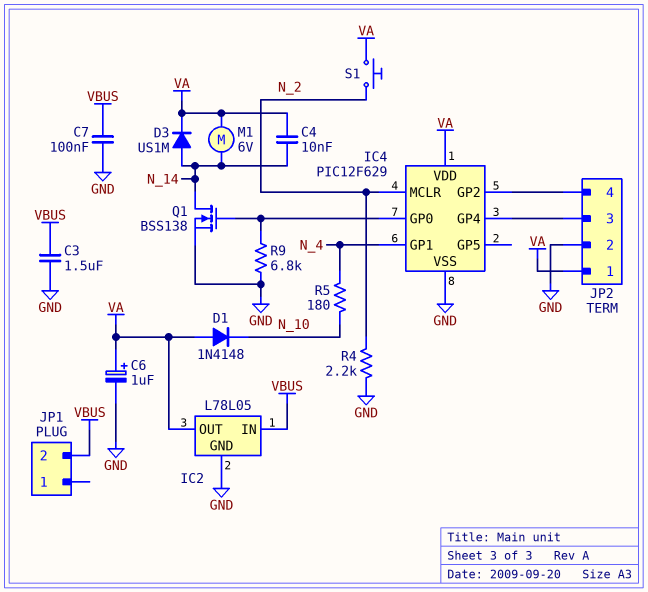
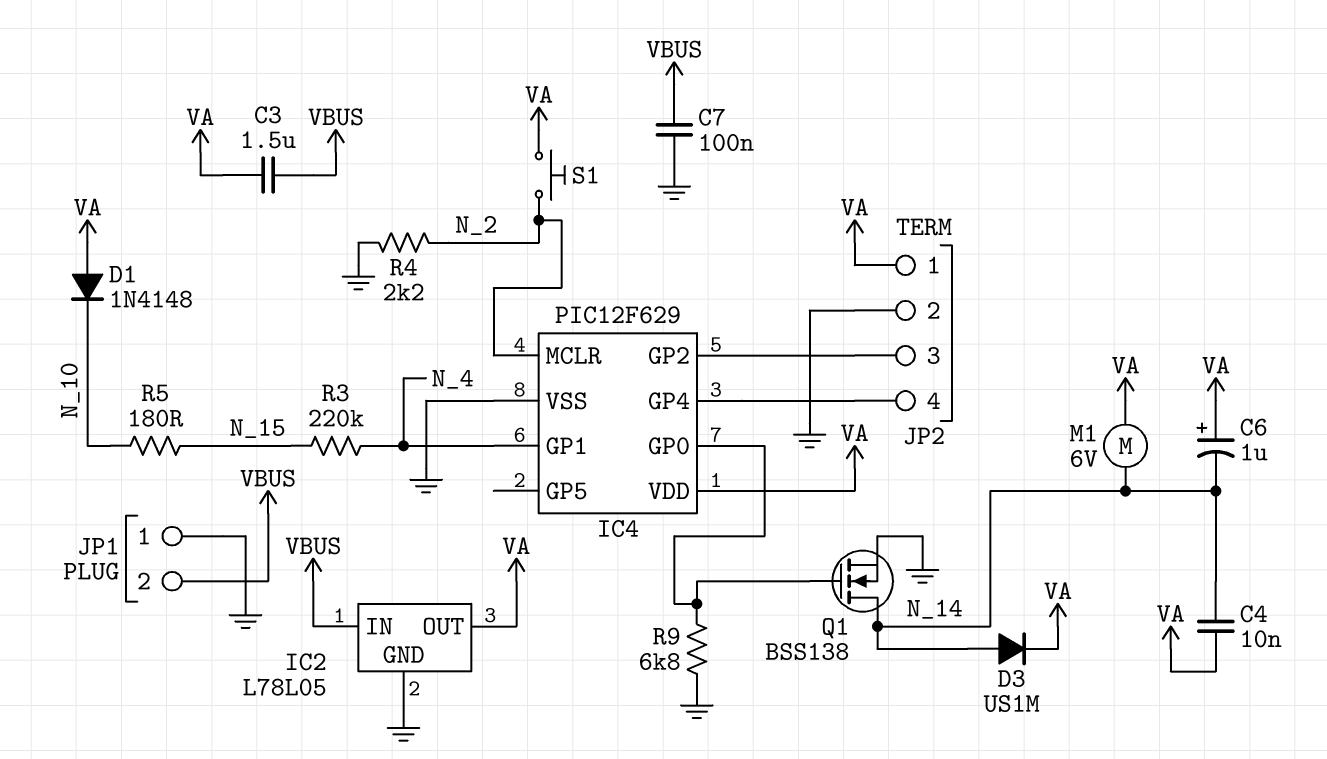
C3: 1.5uF (GND, VBUS) -> 1.5uF (VA, VBUS)
C6: 1uF (plus VA, minus GND) -> 1uF (plus VA, minus N_14)
JP1 pin 1: none -> GND
JP2 pin 3: IC4/GP4 -> IC4/GP2
JP2 pin 4: IC4/GP2 -> IC4/GP4
R3: none -> 220k (N_4, N_15)
R5: 180 (N_4, N_10) -> 180 (N_10, N_15)

